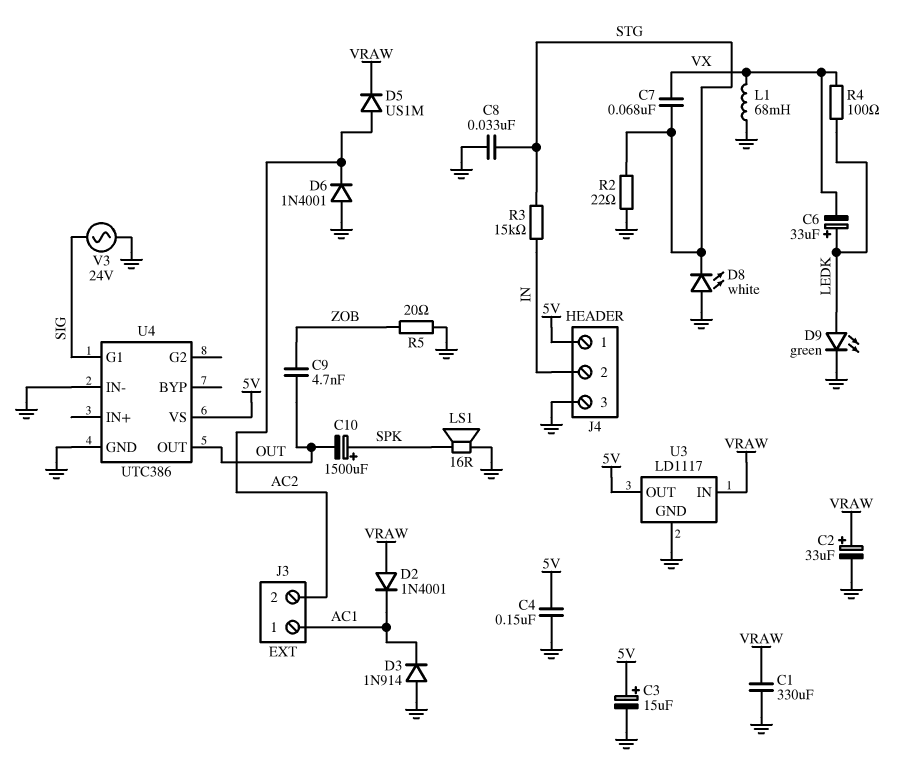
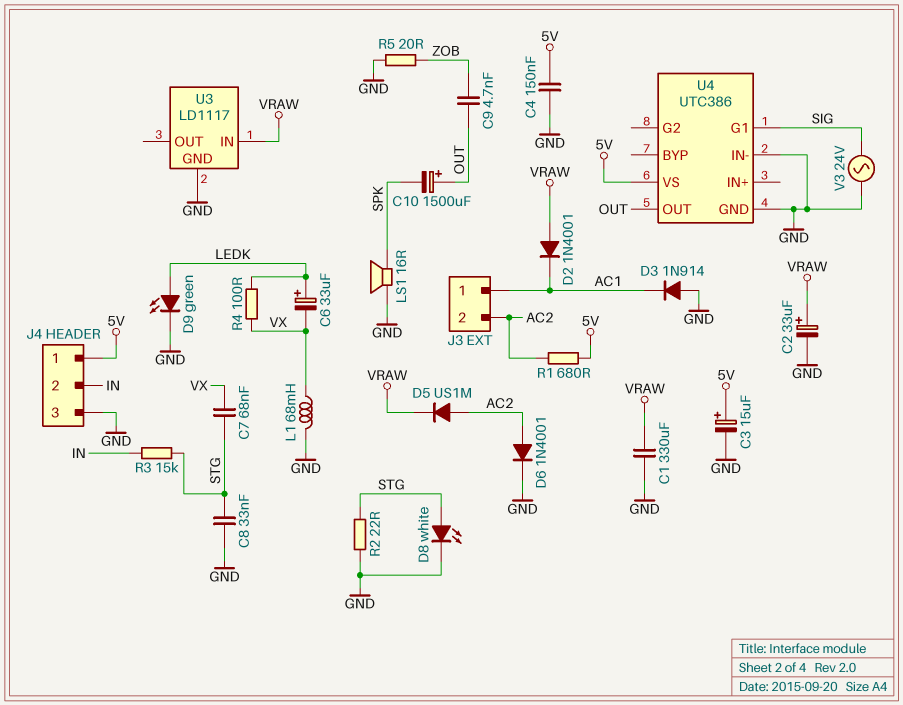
C10: 1500uF (plus SPK, minus OUT) -> 1500uF (plus OUT, minus SPK)
D6: diode 1N4001 (A GND, K AC2) -> diode 1N4001 (A AC2, K GND)
D8: LED white (A GND, K STG) -> LED white (A STG, K GND)
R1: none -> 680 (5V, AC2)
U3 pin OUT: 5V -> none

